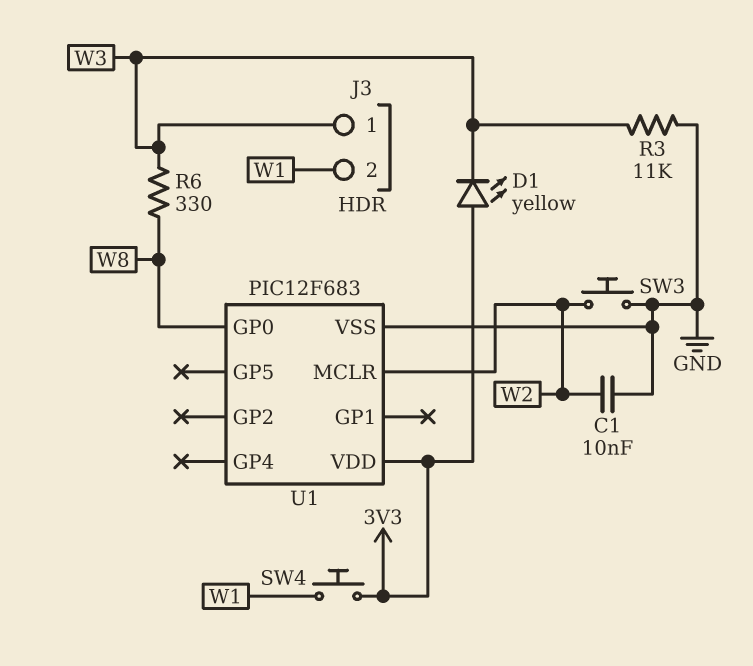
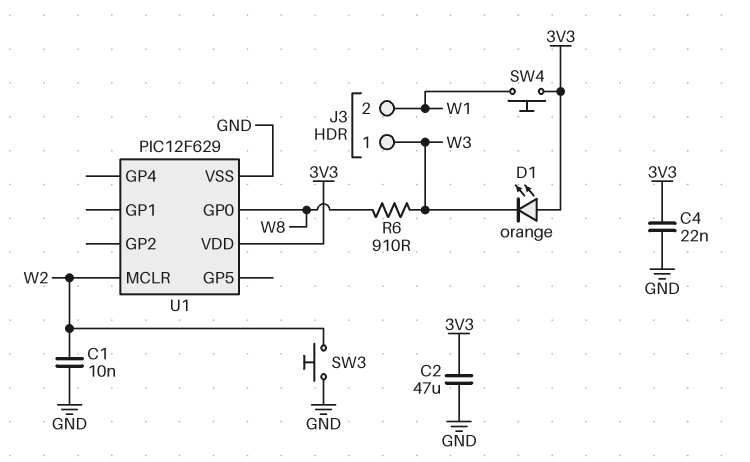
C2: none -> 47uF (3V3, GND)
C4: none -> 22nF (3V3, GND)
D1: LED yellow (A 3V3, K W3) -> LED orange (A 3V3, K W3)
R3: 11k (GND, W3) -> none
R6: 330 (W3, W8) -> 910 (W3, W8)
U1: PIC12F683 -> PIC12F629

